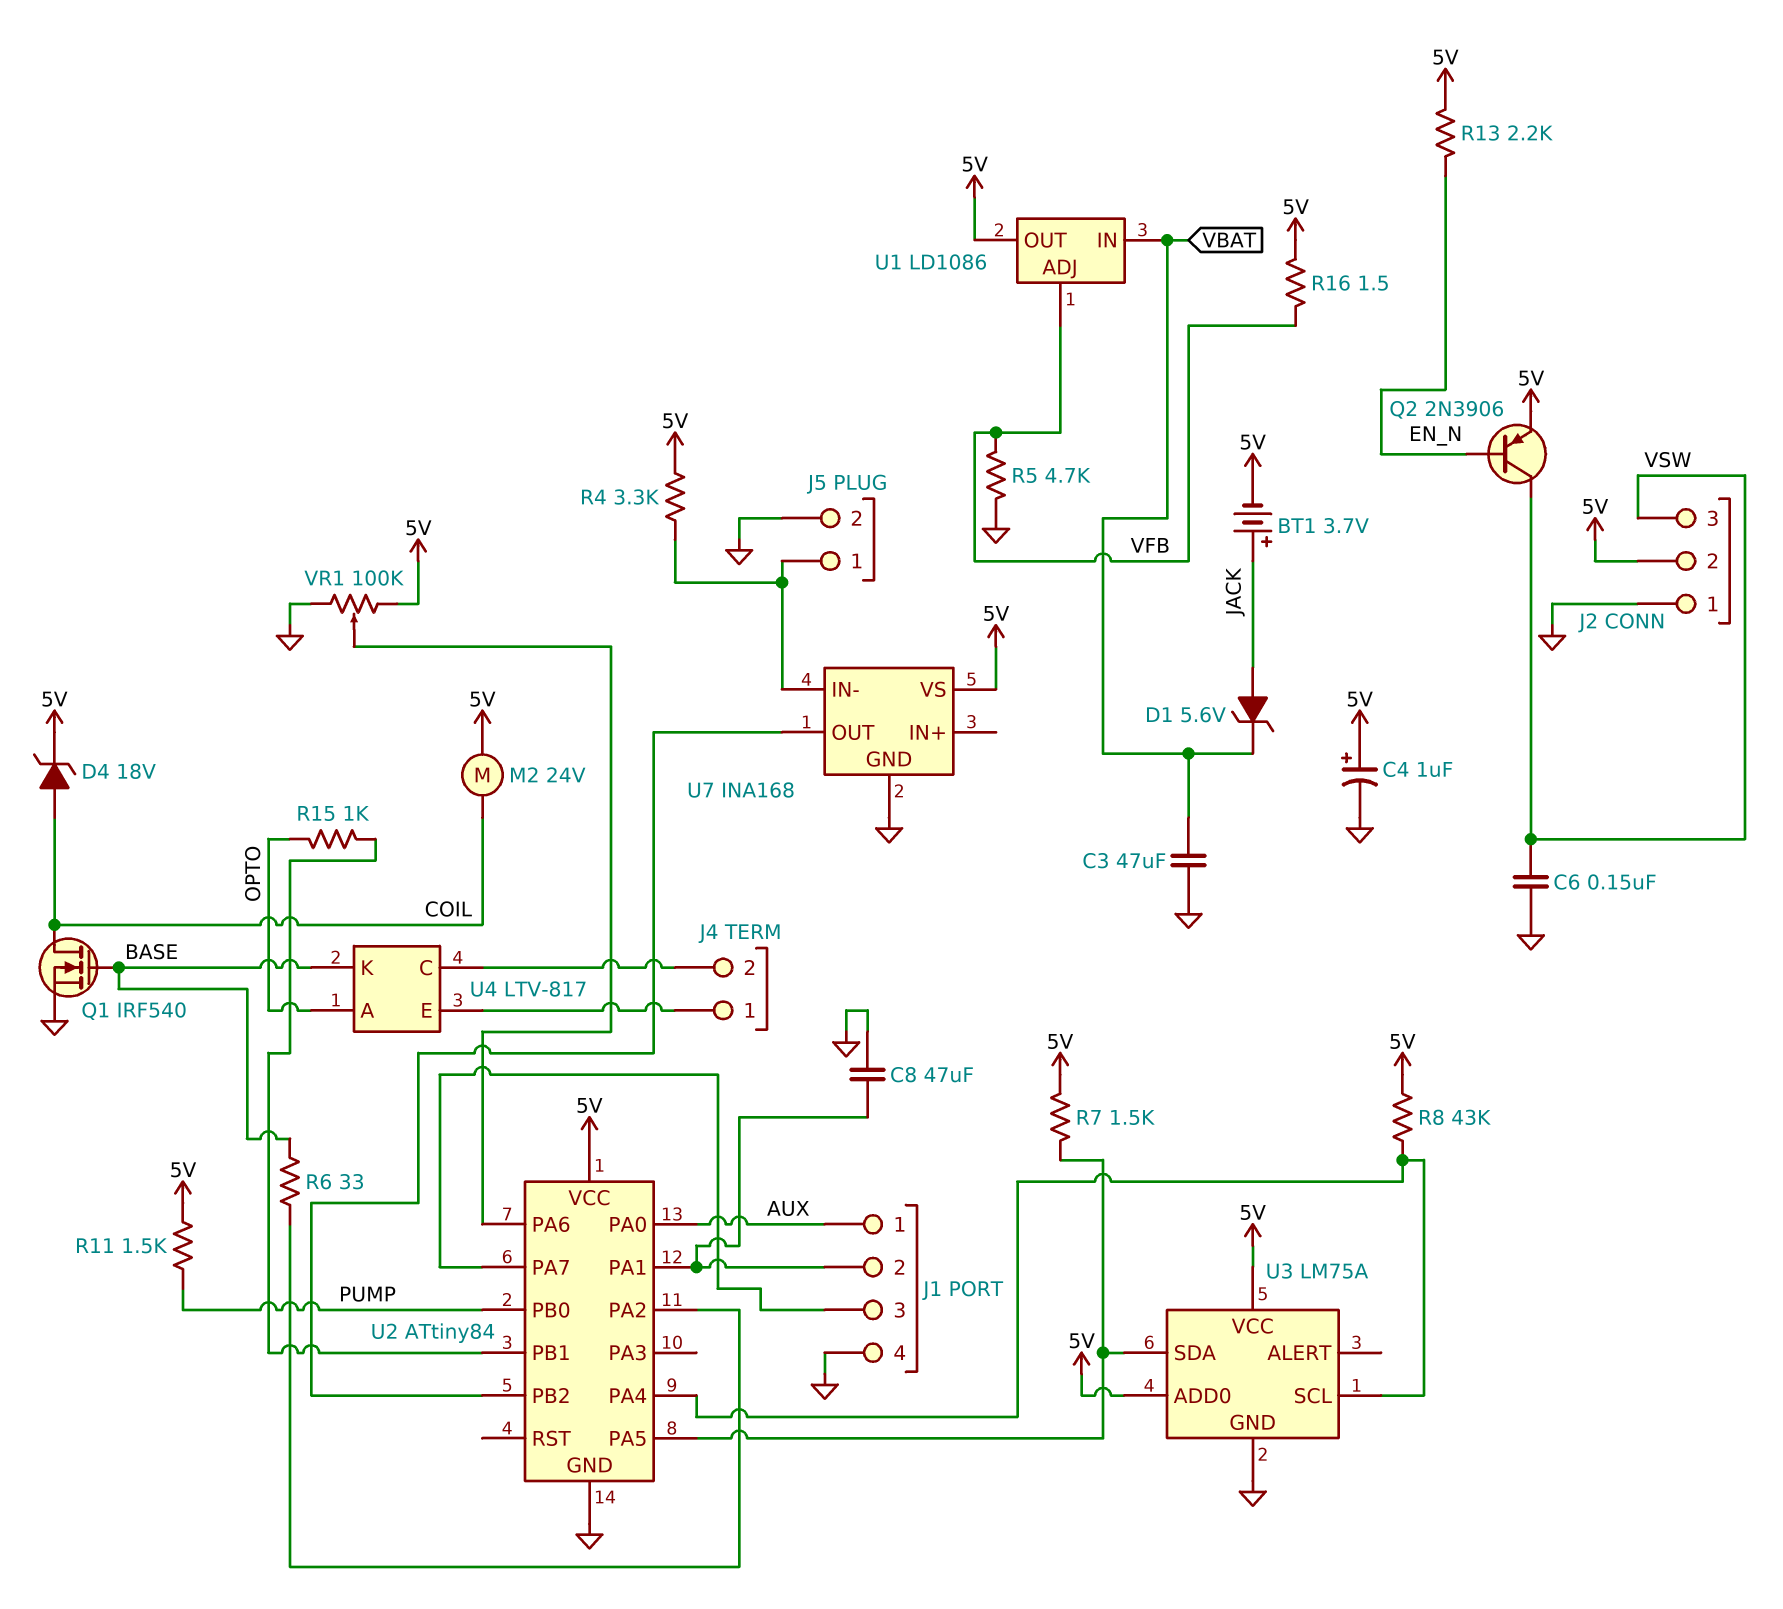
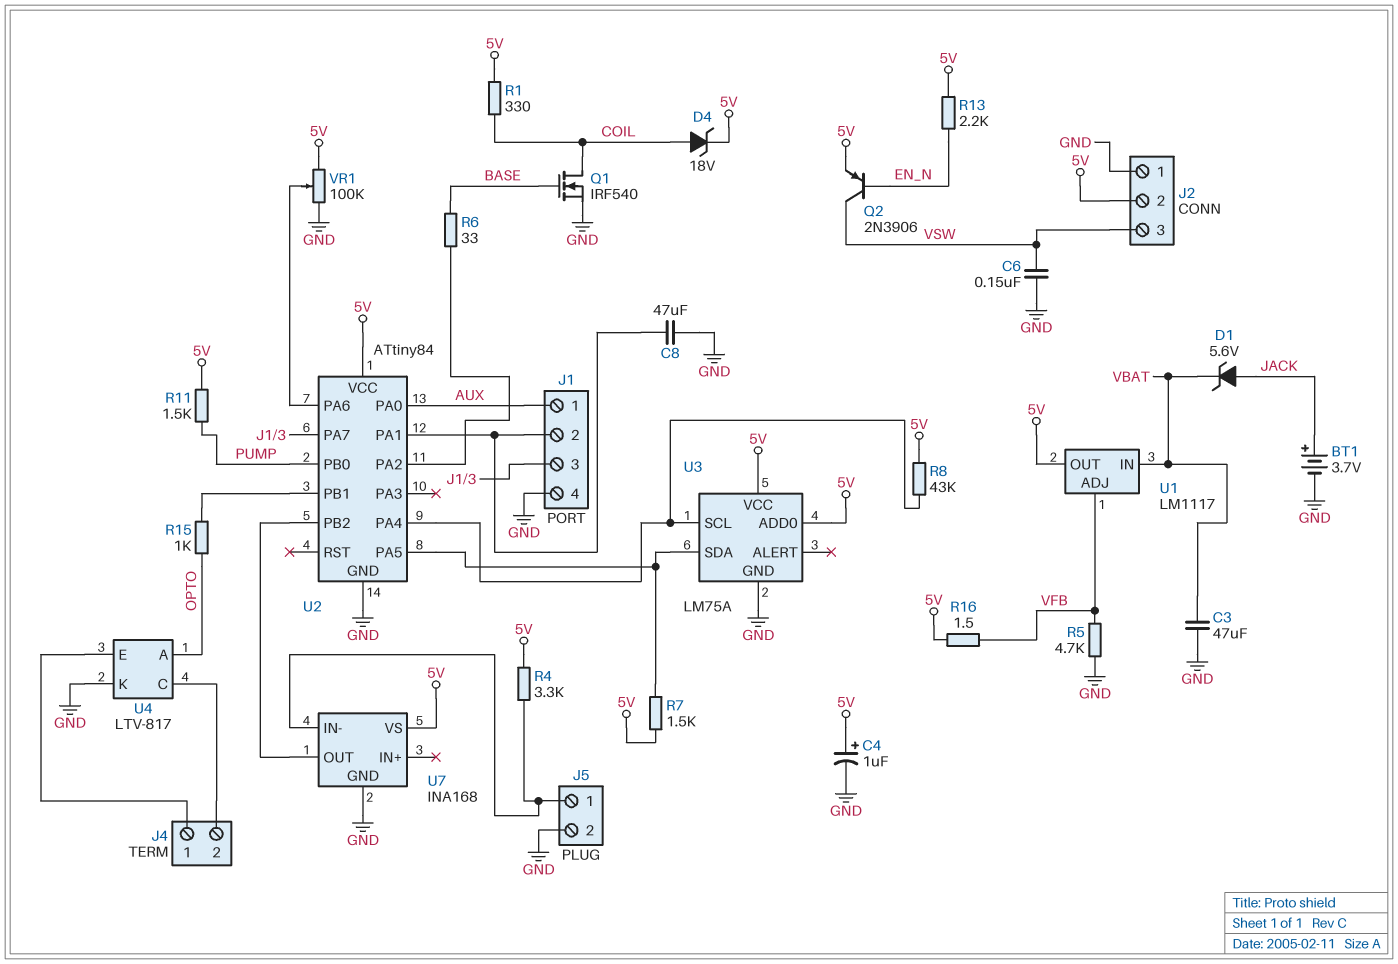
BT1: 3.7V (plus JACK, minus 5V) -> 3.7V (plus JACK, minus GND)
M2: motor 24V (5V, COIL) -> none
R1: none -> 330 (5V, COIL)
U1: LD1086 -> LM1117
U4 pin K: BASE -> GND

